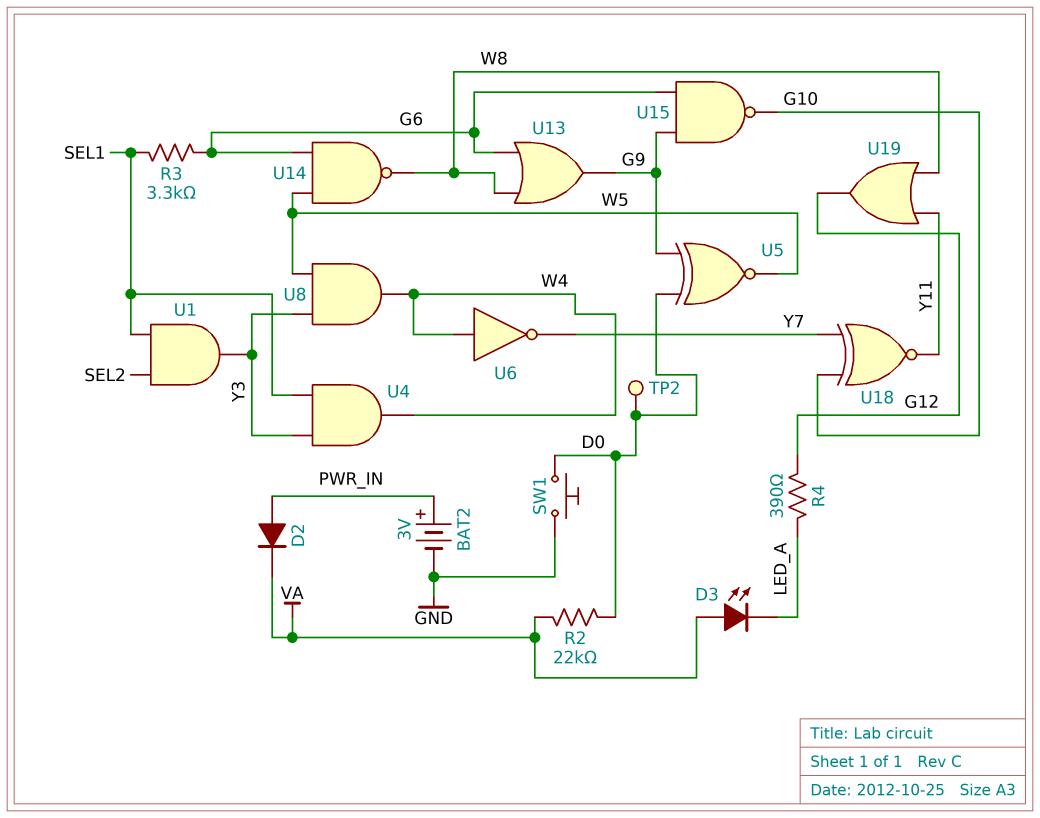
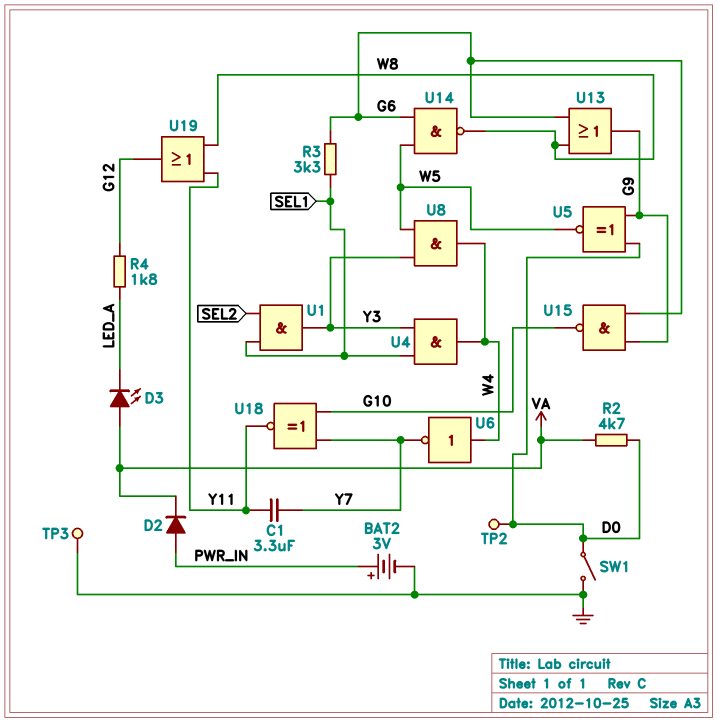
C1: none -> 3.3uF (Y7, Y11)
R2: 22k (D0, VA) -> 4.7k (D0, VA)
R4: 390 (G12, LED_A) -> 1.8k (G12, LED_A)
SW1: button (D0, GND) -> switch (D0, GND)
TP3: none -> test point (GND)

